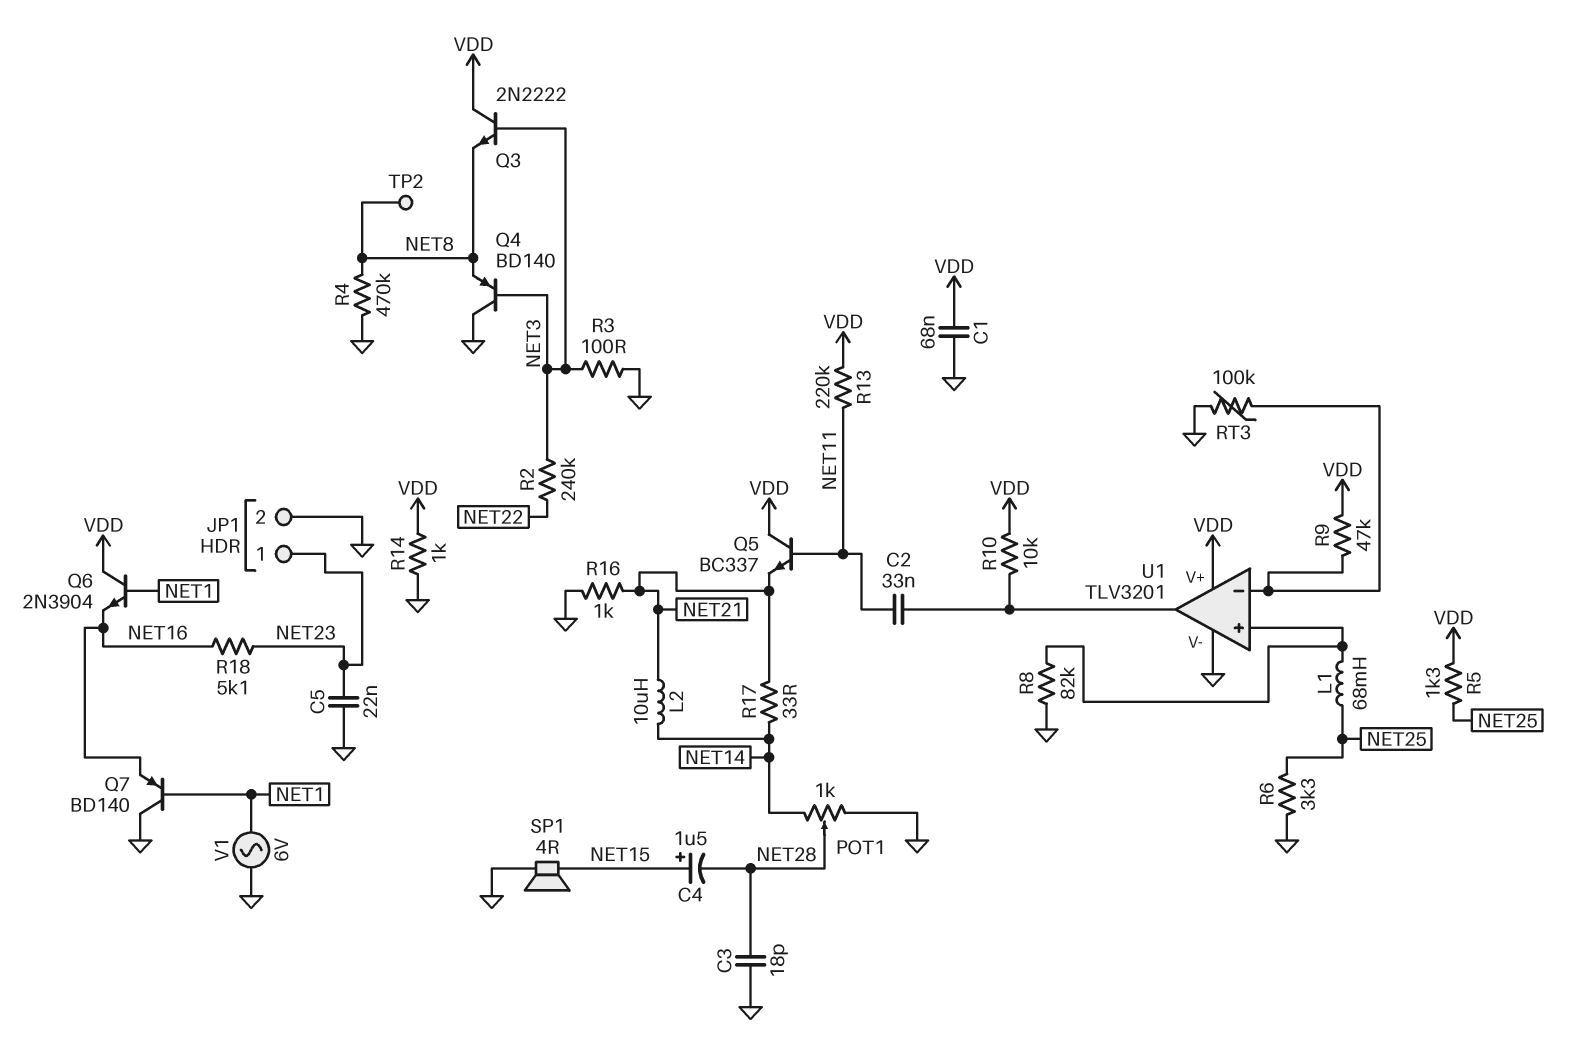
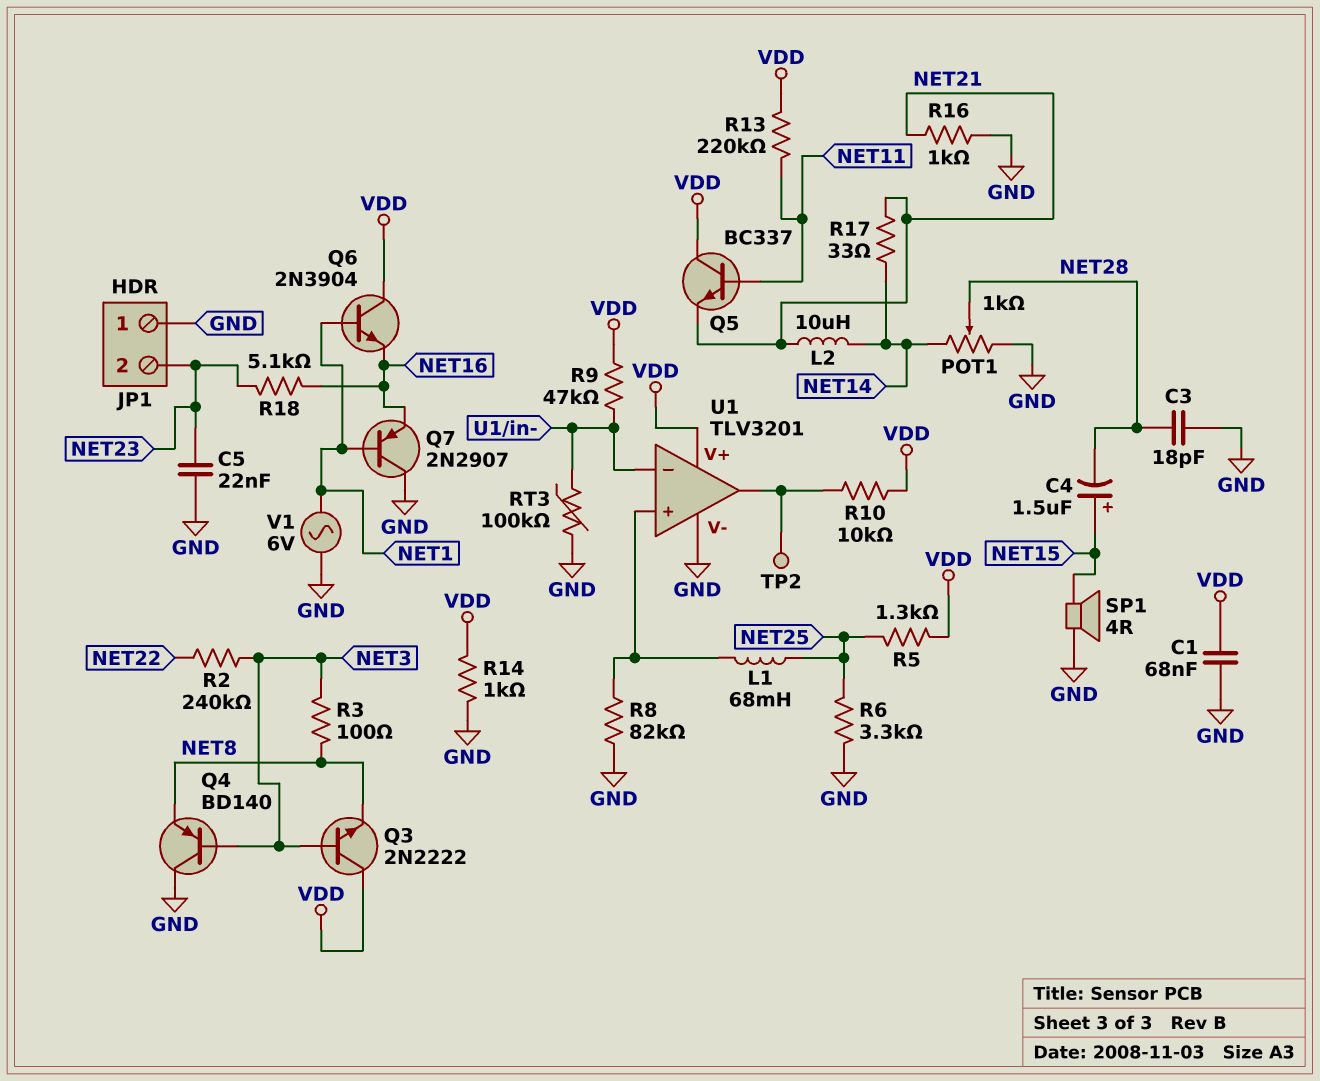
C2: 33nF (NET11, U1/out) -> none
JP1 pin 1: NET23 -> GND
JP1 pin 2: GND -> NET23
Q7: PNP BD140 (B NET1, C GND, E NET16) -> PNP 2N2907 (B NET1, C GND, E NET16)
R3: 100 (GND, NET3) -> 100 (NET3, NET8)
R4: 470k (GND, NET8) -> none
TP2: test point (NET8) -> test point (U1/out)

